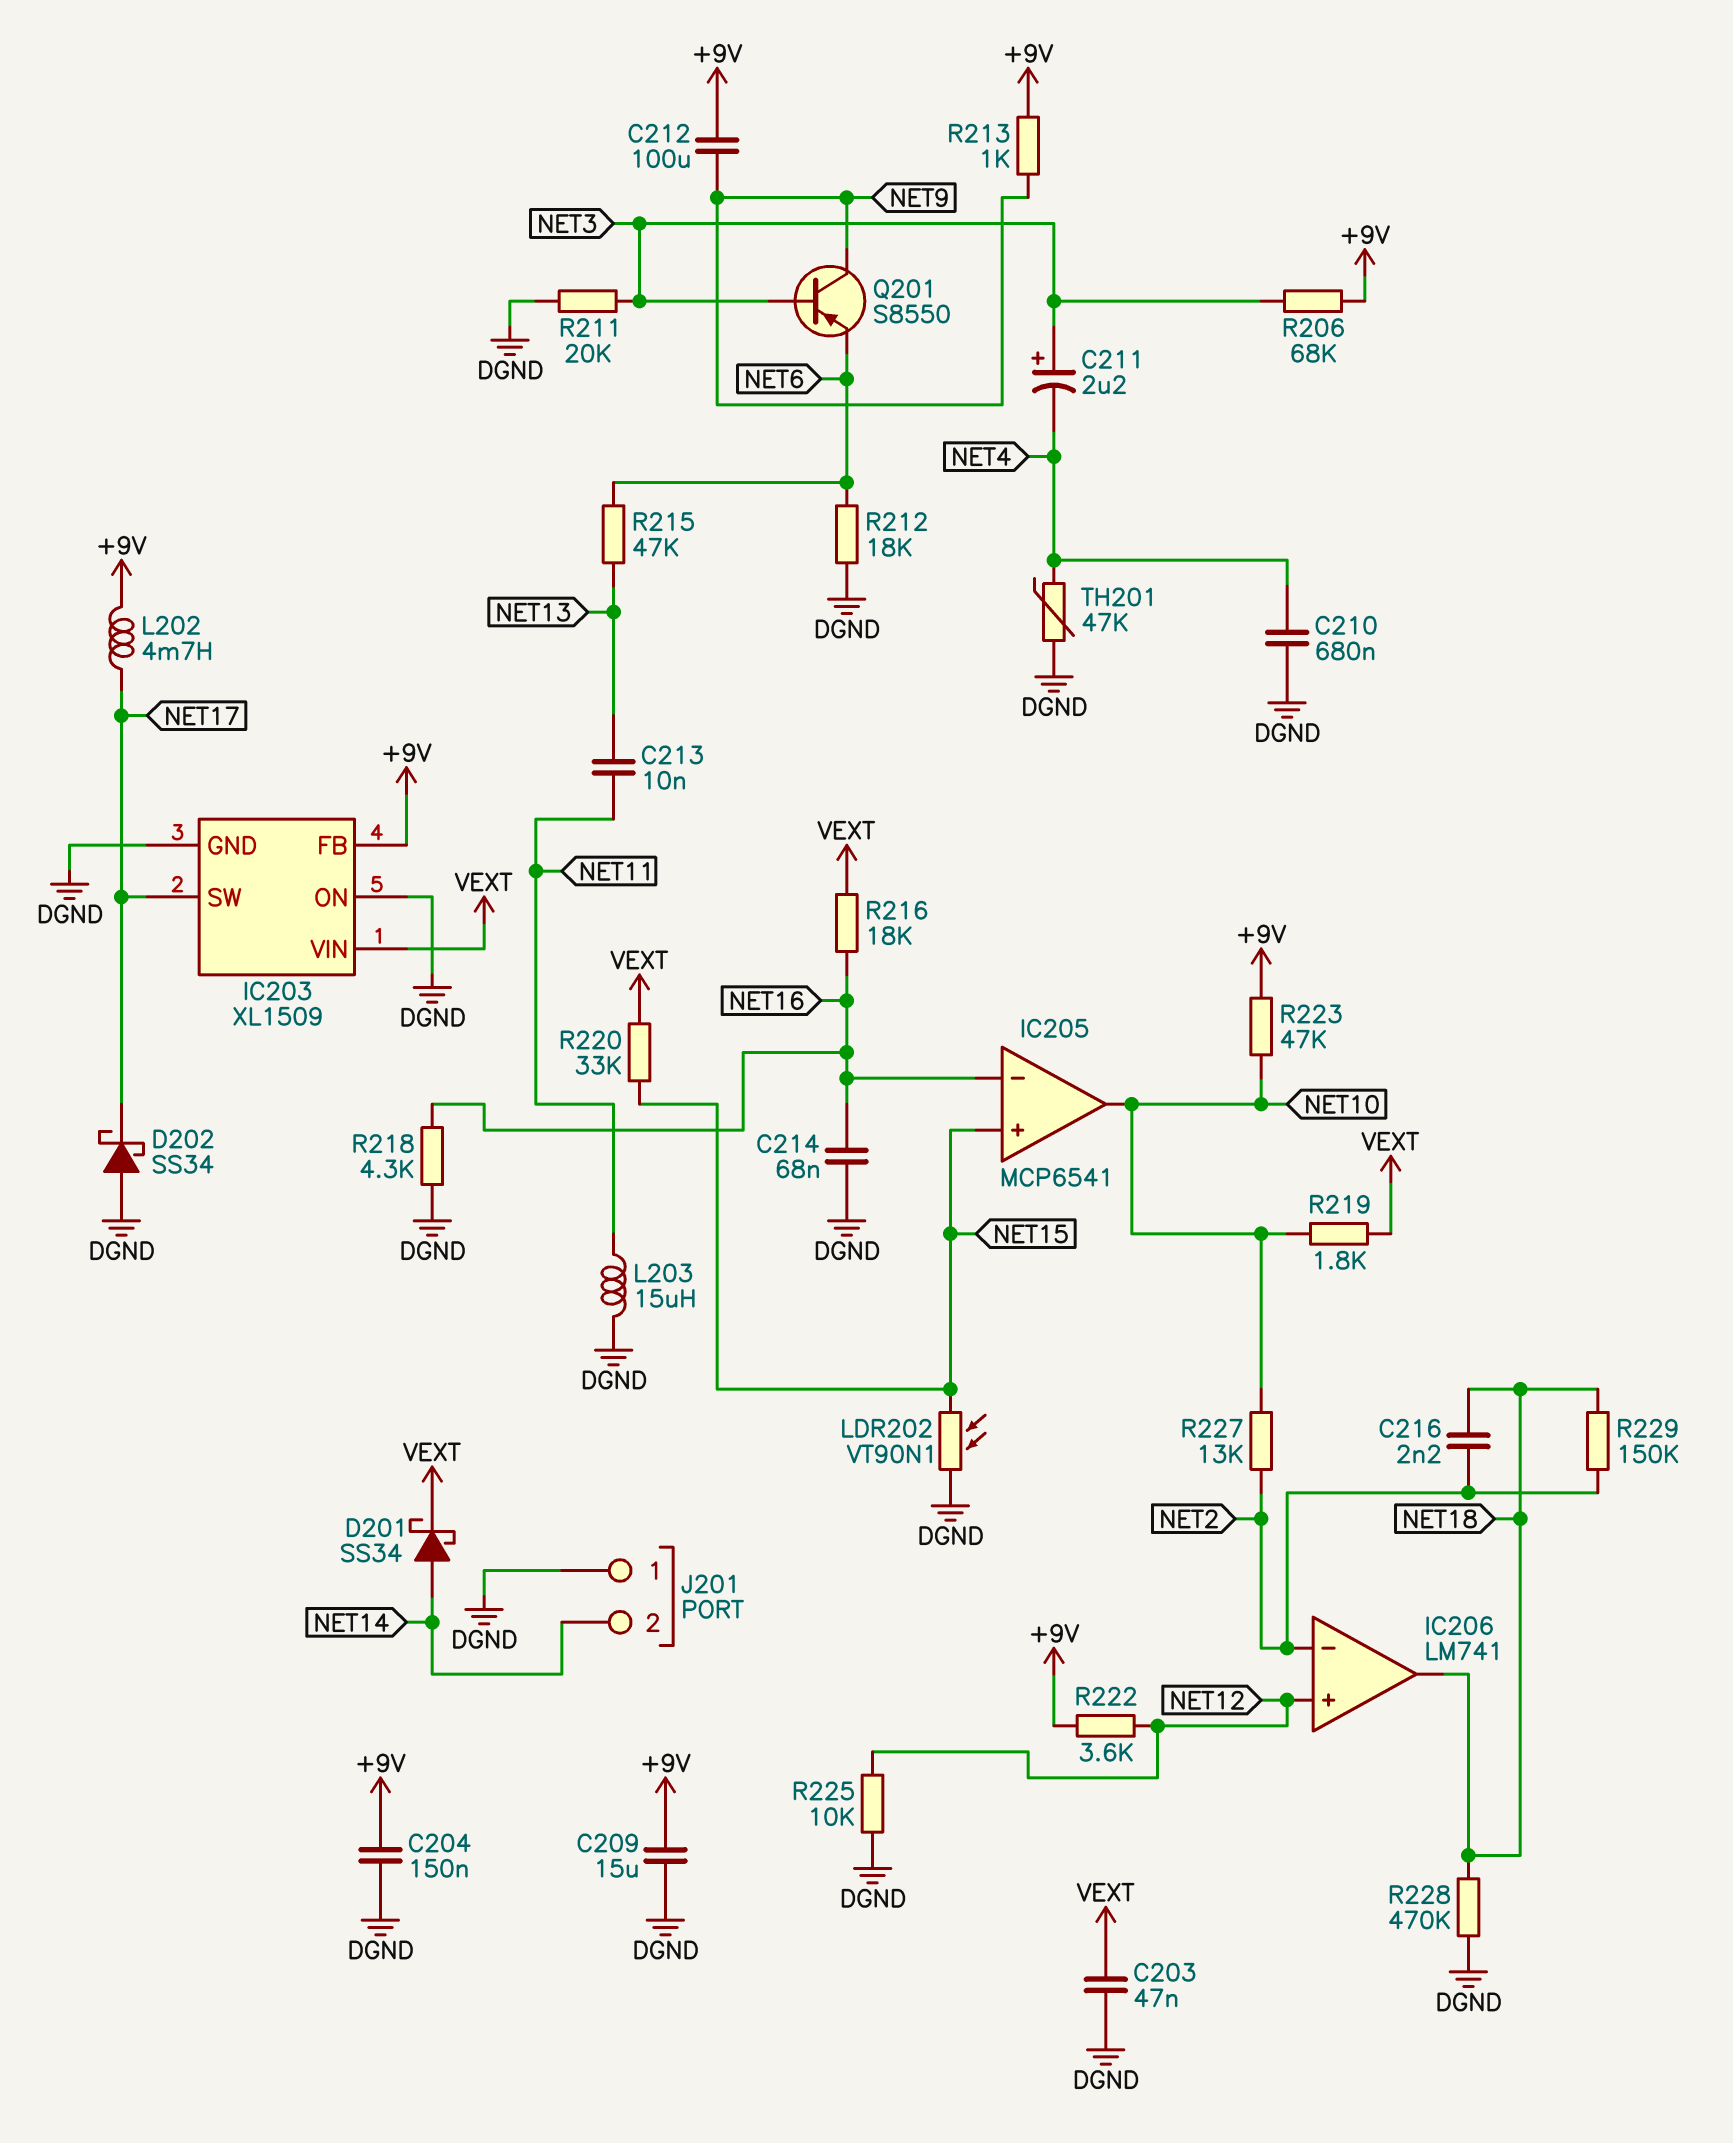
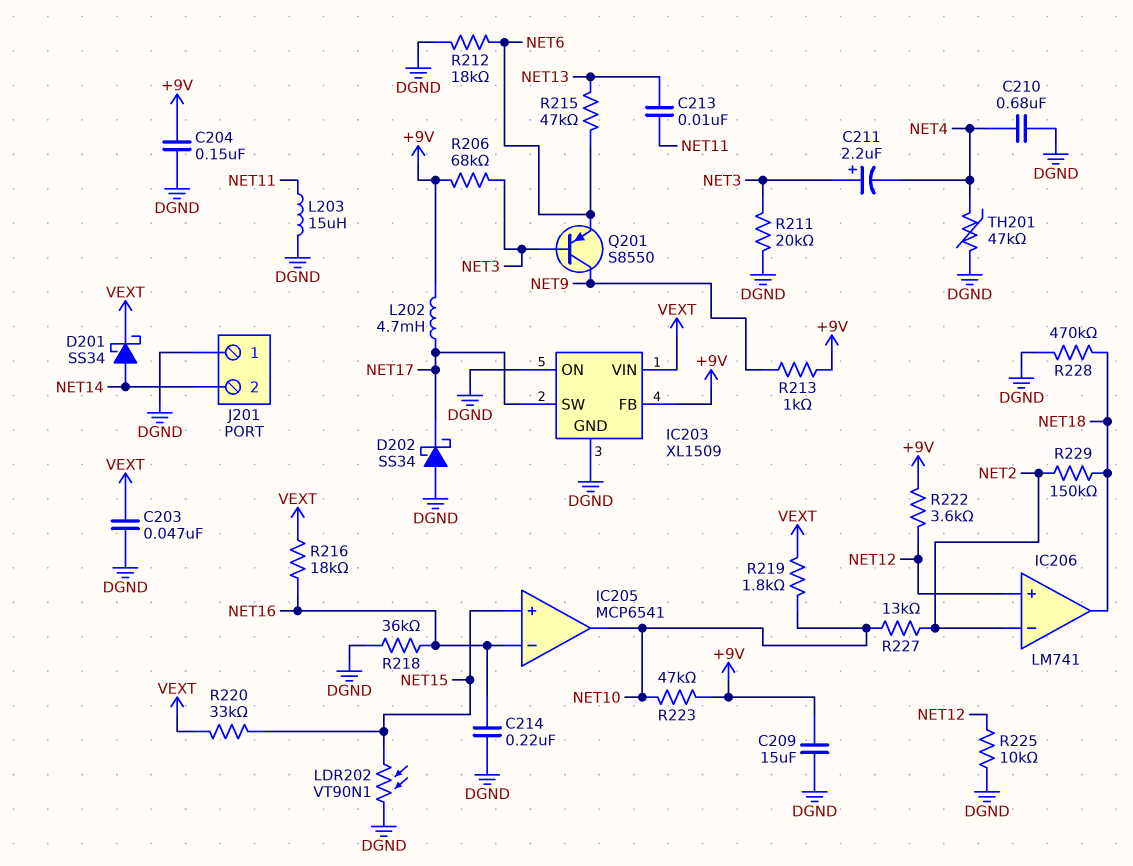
C212: 100uF (+9V, NET9) -> none
C214: 68nF (DGND, NET16) -> 220nF (DGND, NET16)
C216: 2.2nF (NET2, NET18) -> none
R218: 4.3k (DGND, NET16) -> 36k (DGND, NET16)

